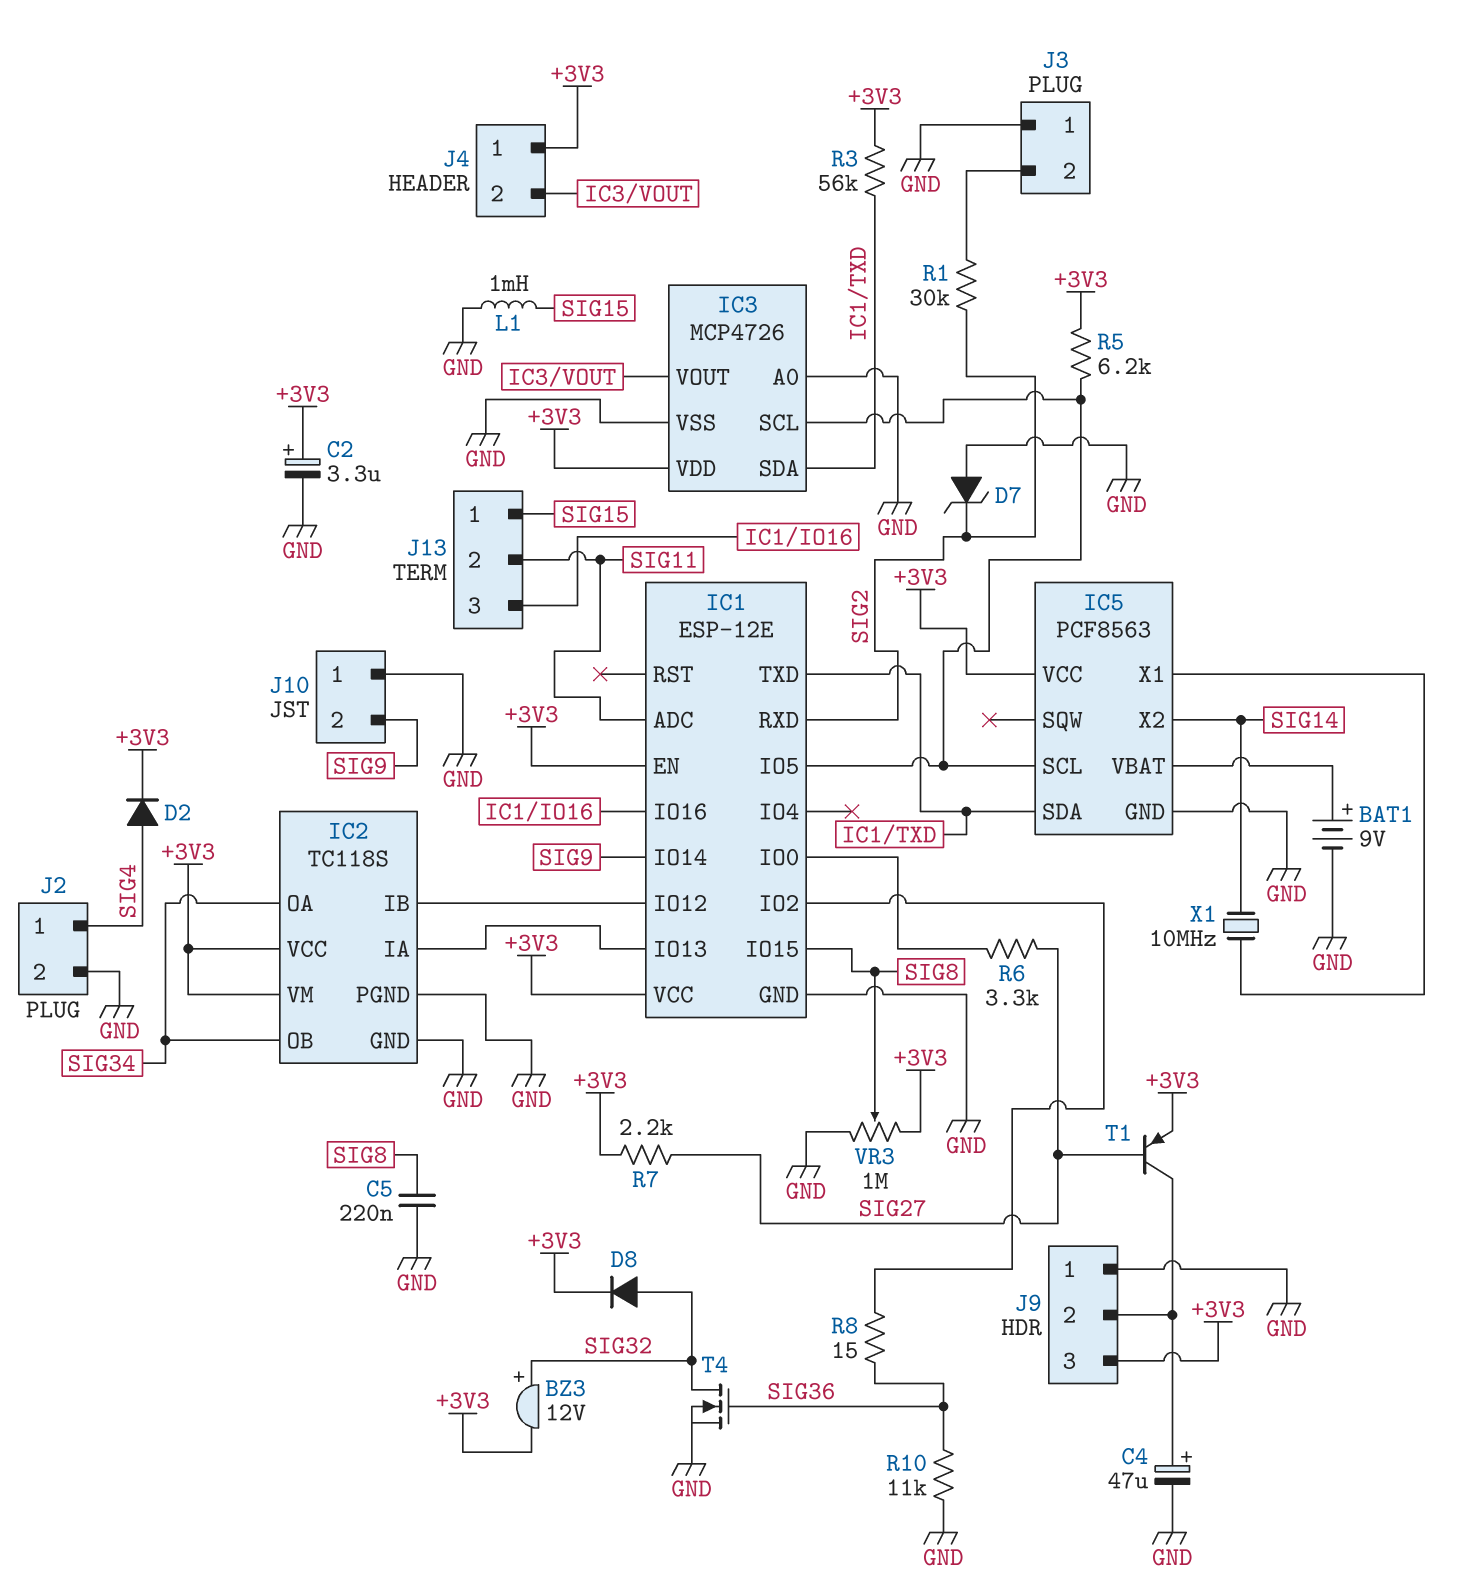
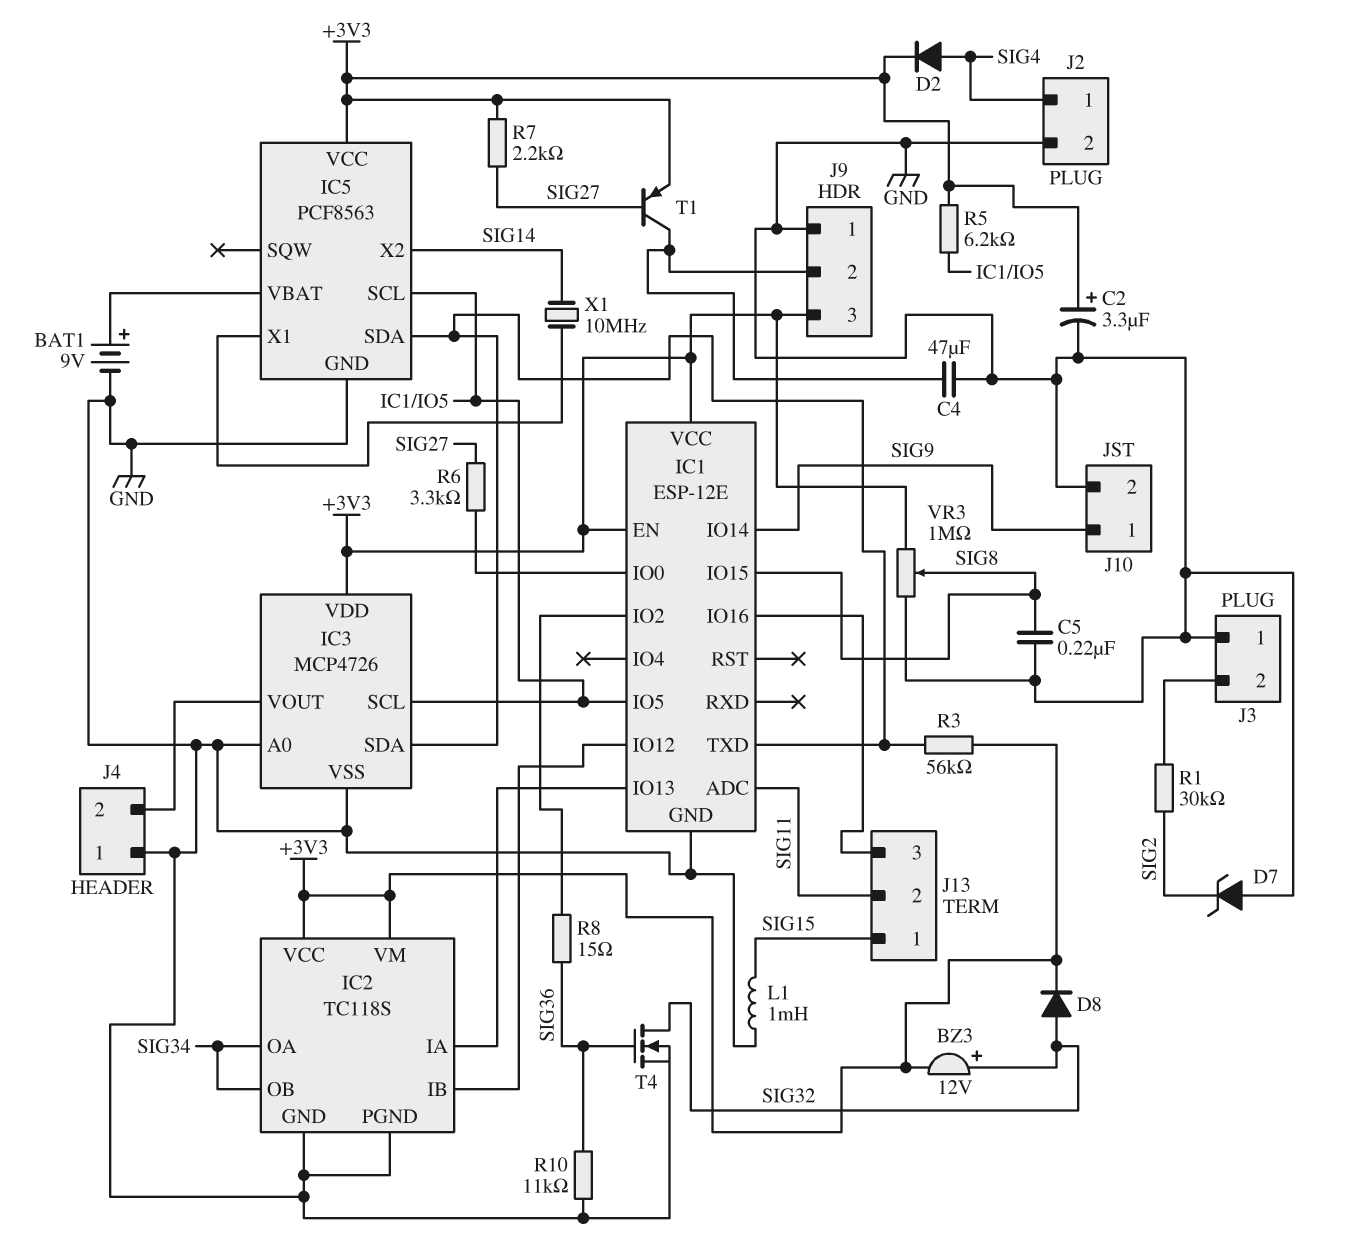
C4: 47uF (plus J9/2, minus GND) -> 47uF (GND, J9/2)
IC1 pin RXD: SIG2 -> none
J4 pin 1: +3V3 -> GND
J10 pin 1: GND -> SIG9
J10 pin 2: SIG9 -> GND

